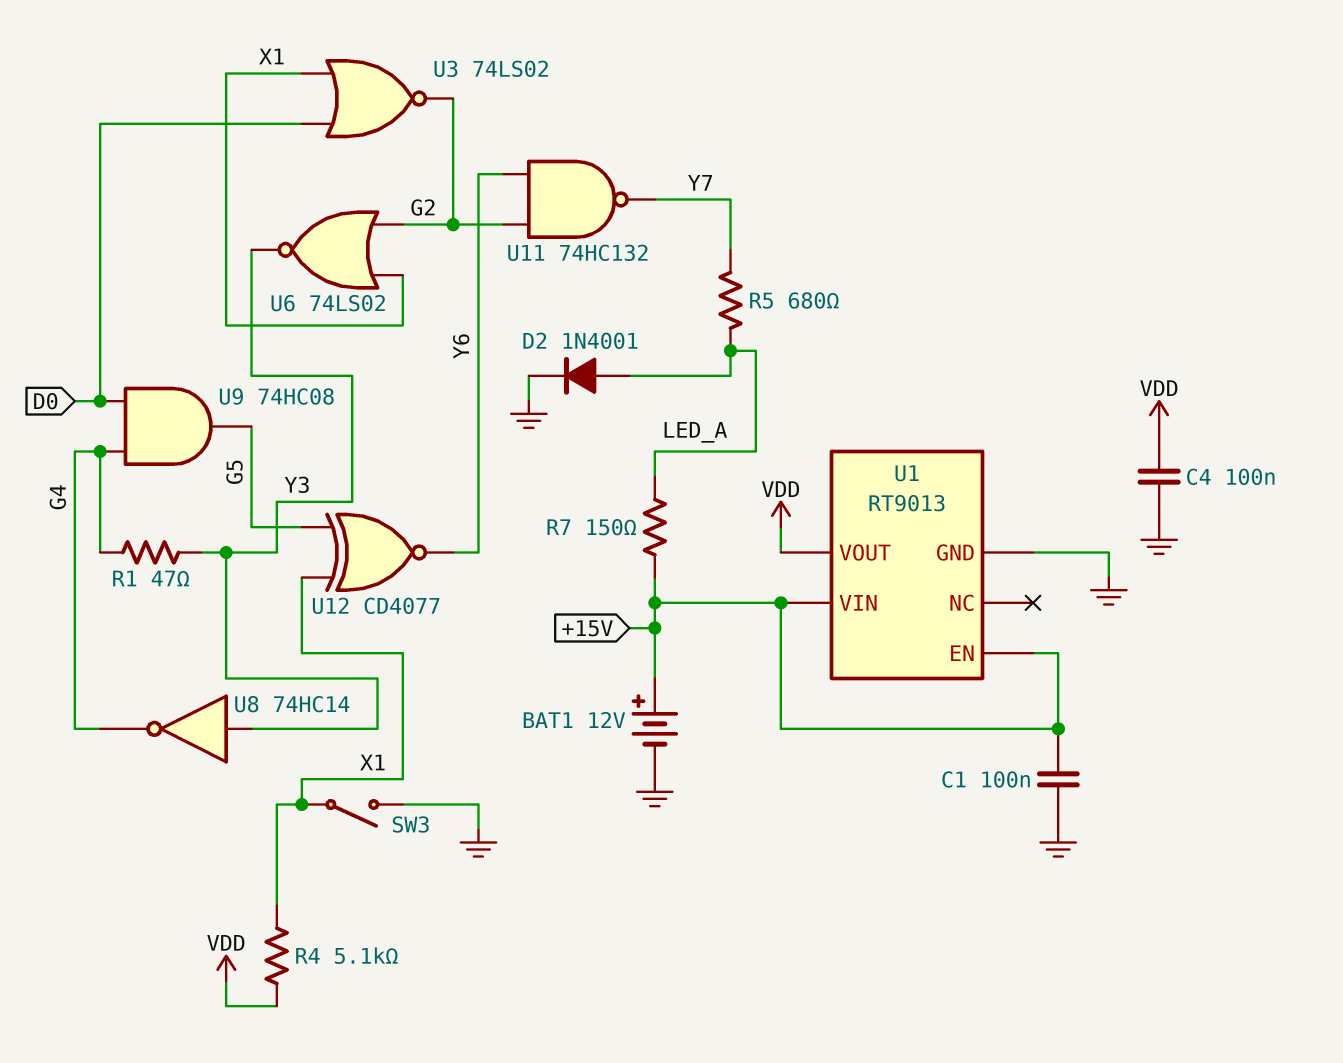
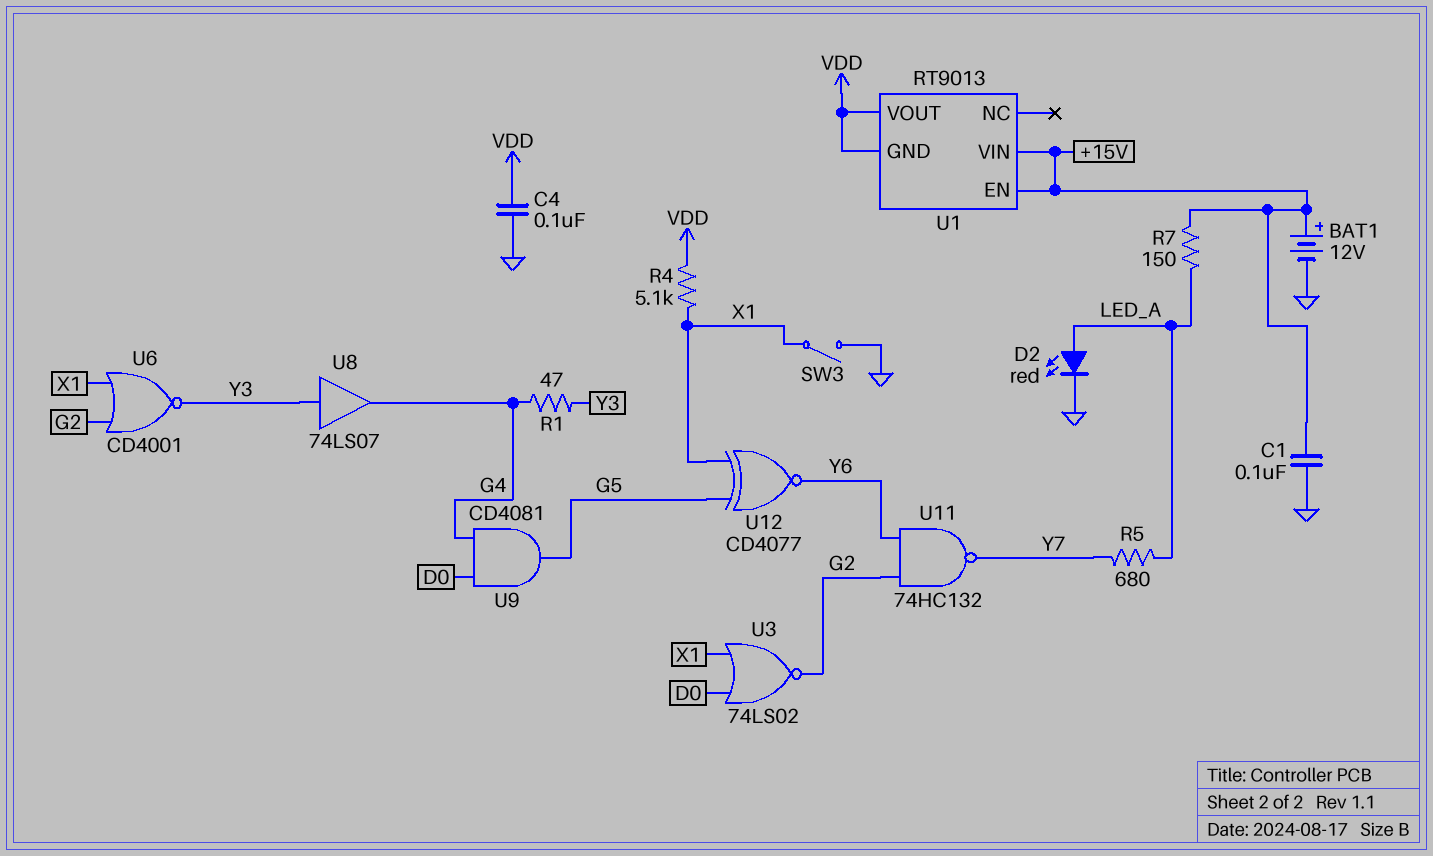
D2: diode 1N4001 (A LED_A, K GND) -> LED red (A LED_A, K GND)
U1 pin GND: GND -> VDD
U6: NOR 74LS02 (in G2, in X1, out Y3) -> NOR CD4001 (in G2, in X1, out Y3)
U8: NOT 74HC14 (in Y3, out G4) -> buffer 74LS07 (in Y3, out G4)
U9: AND 74HC08 (in D0, in G4, out G5) -> AND CD4081 (in D0, in G4, out G5)

